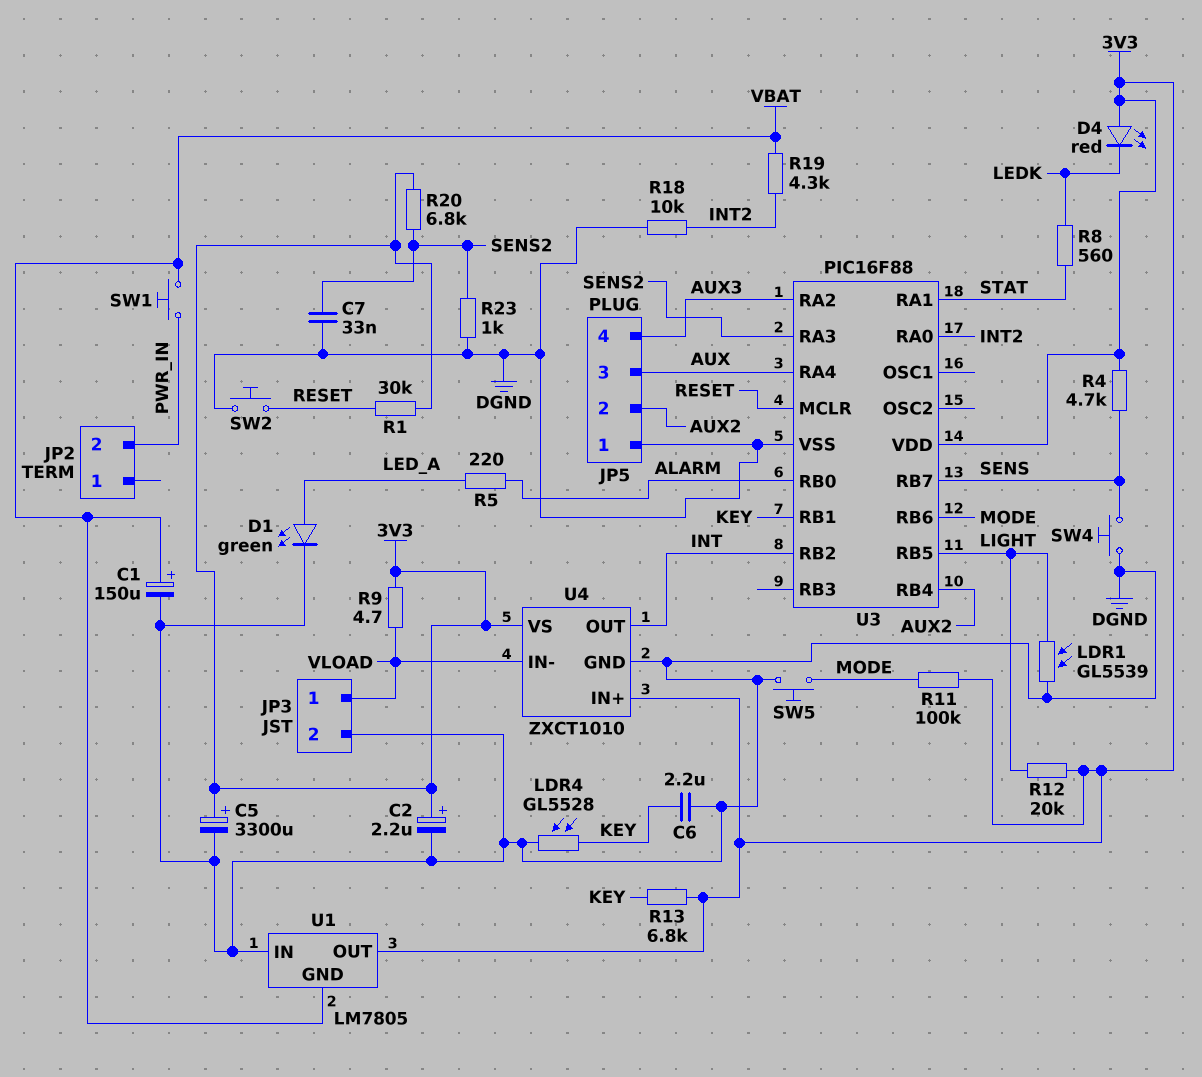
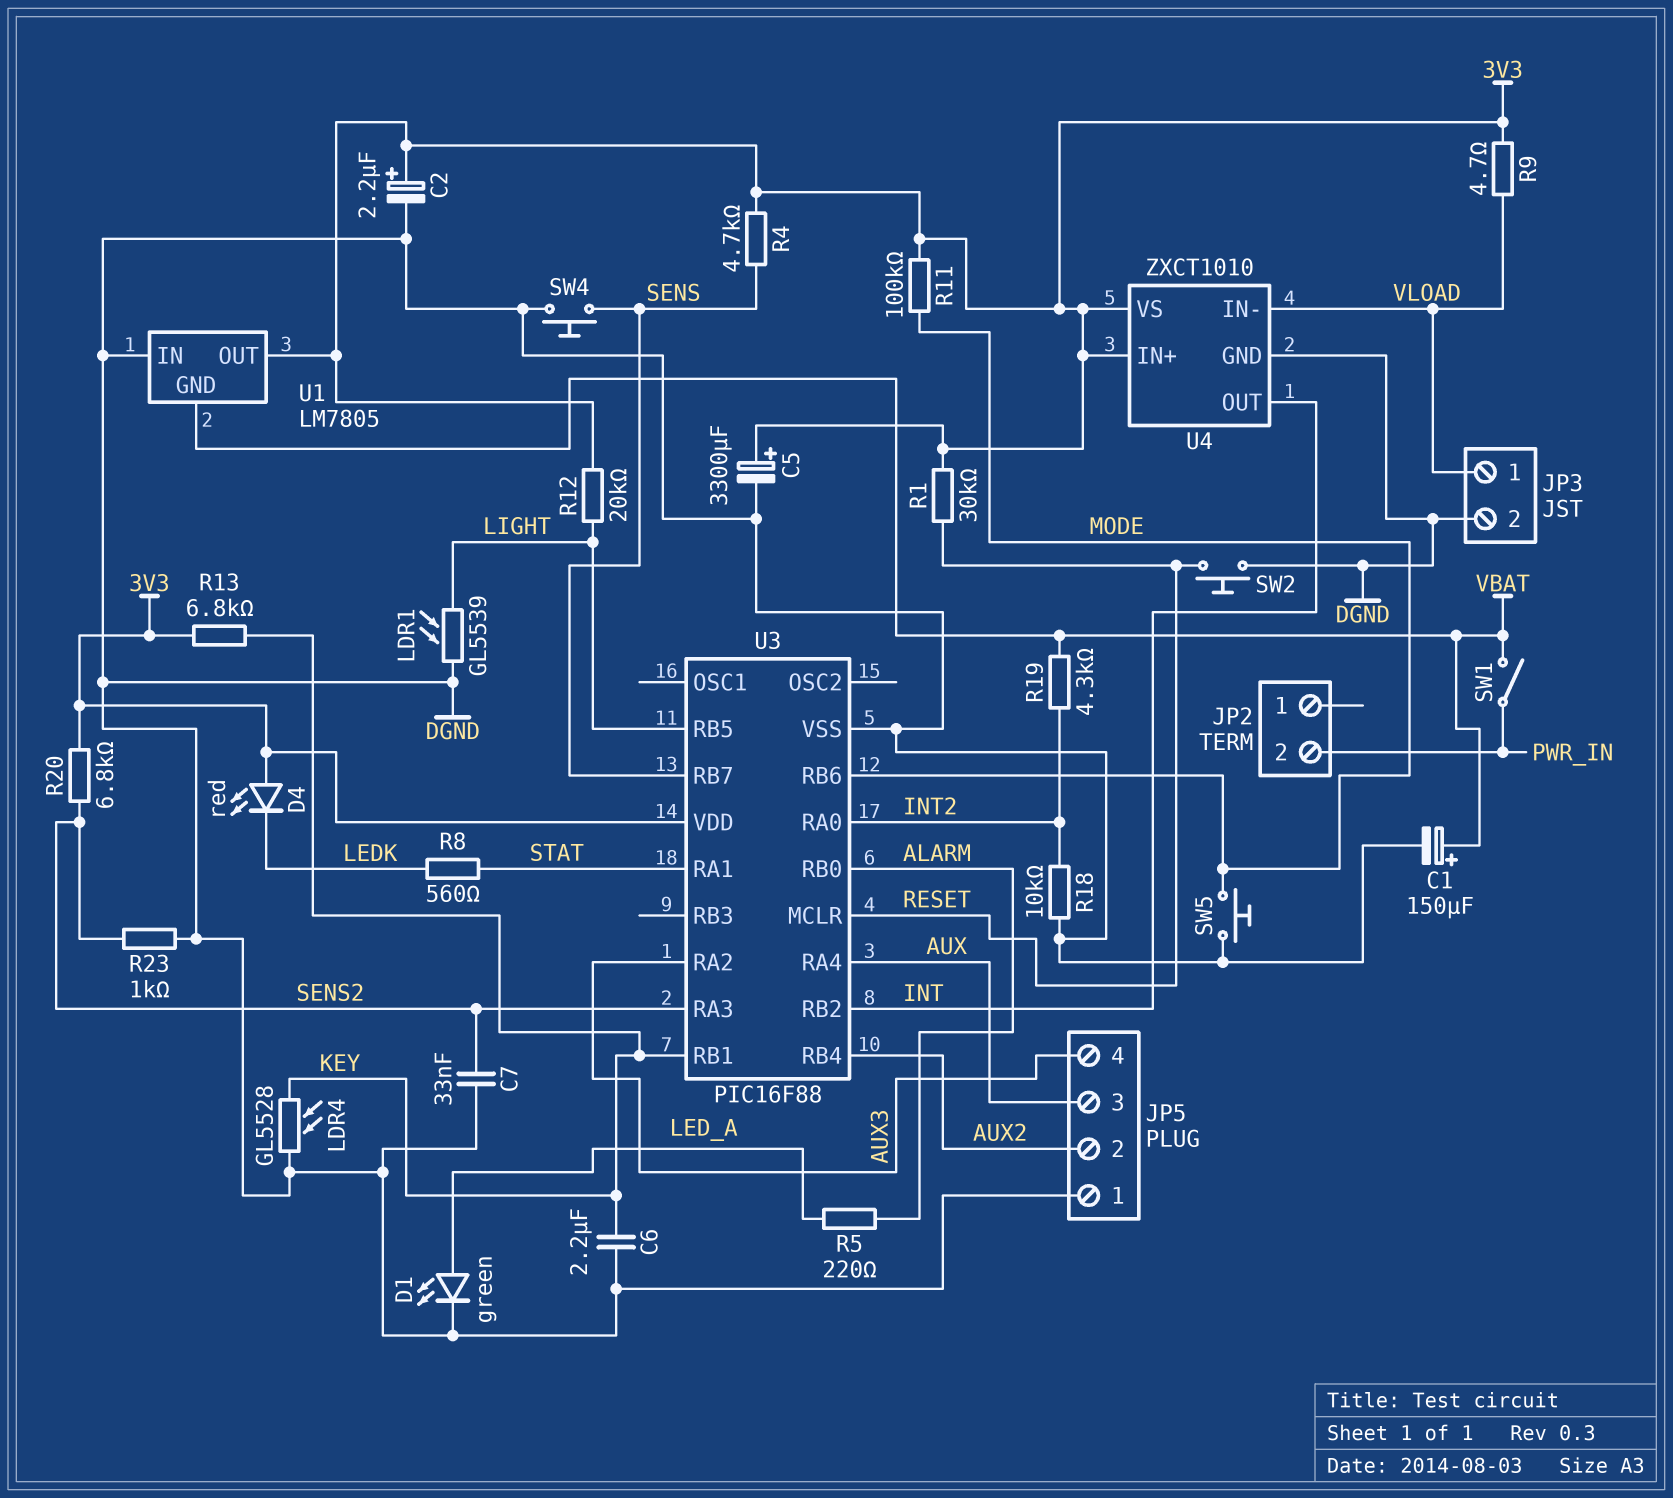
SW1: button (PWR_IN, VBAT) -> switch (PWR_IN, VBAT)

